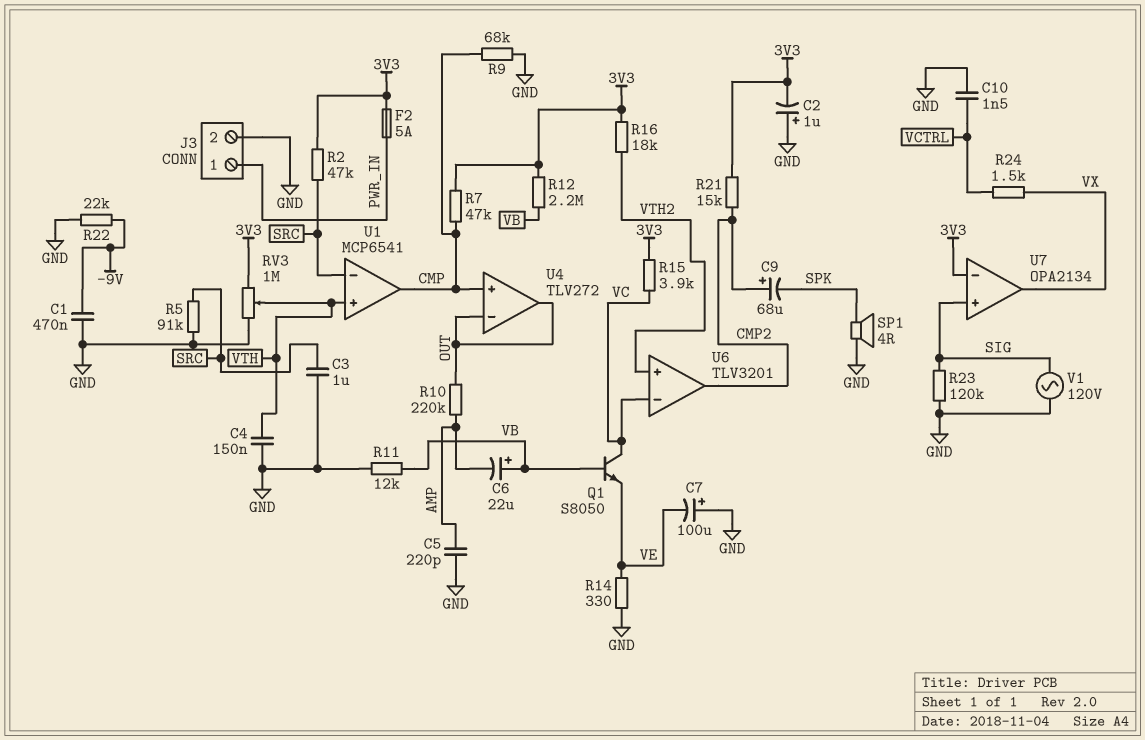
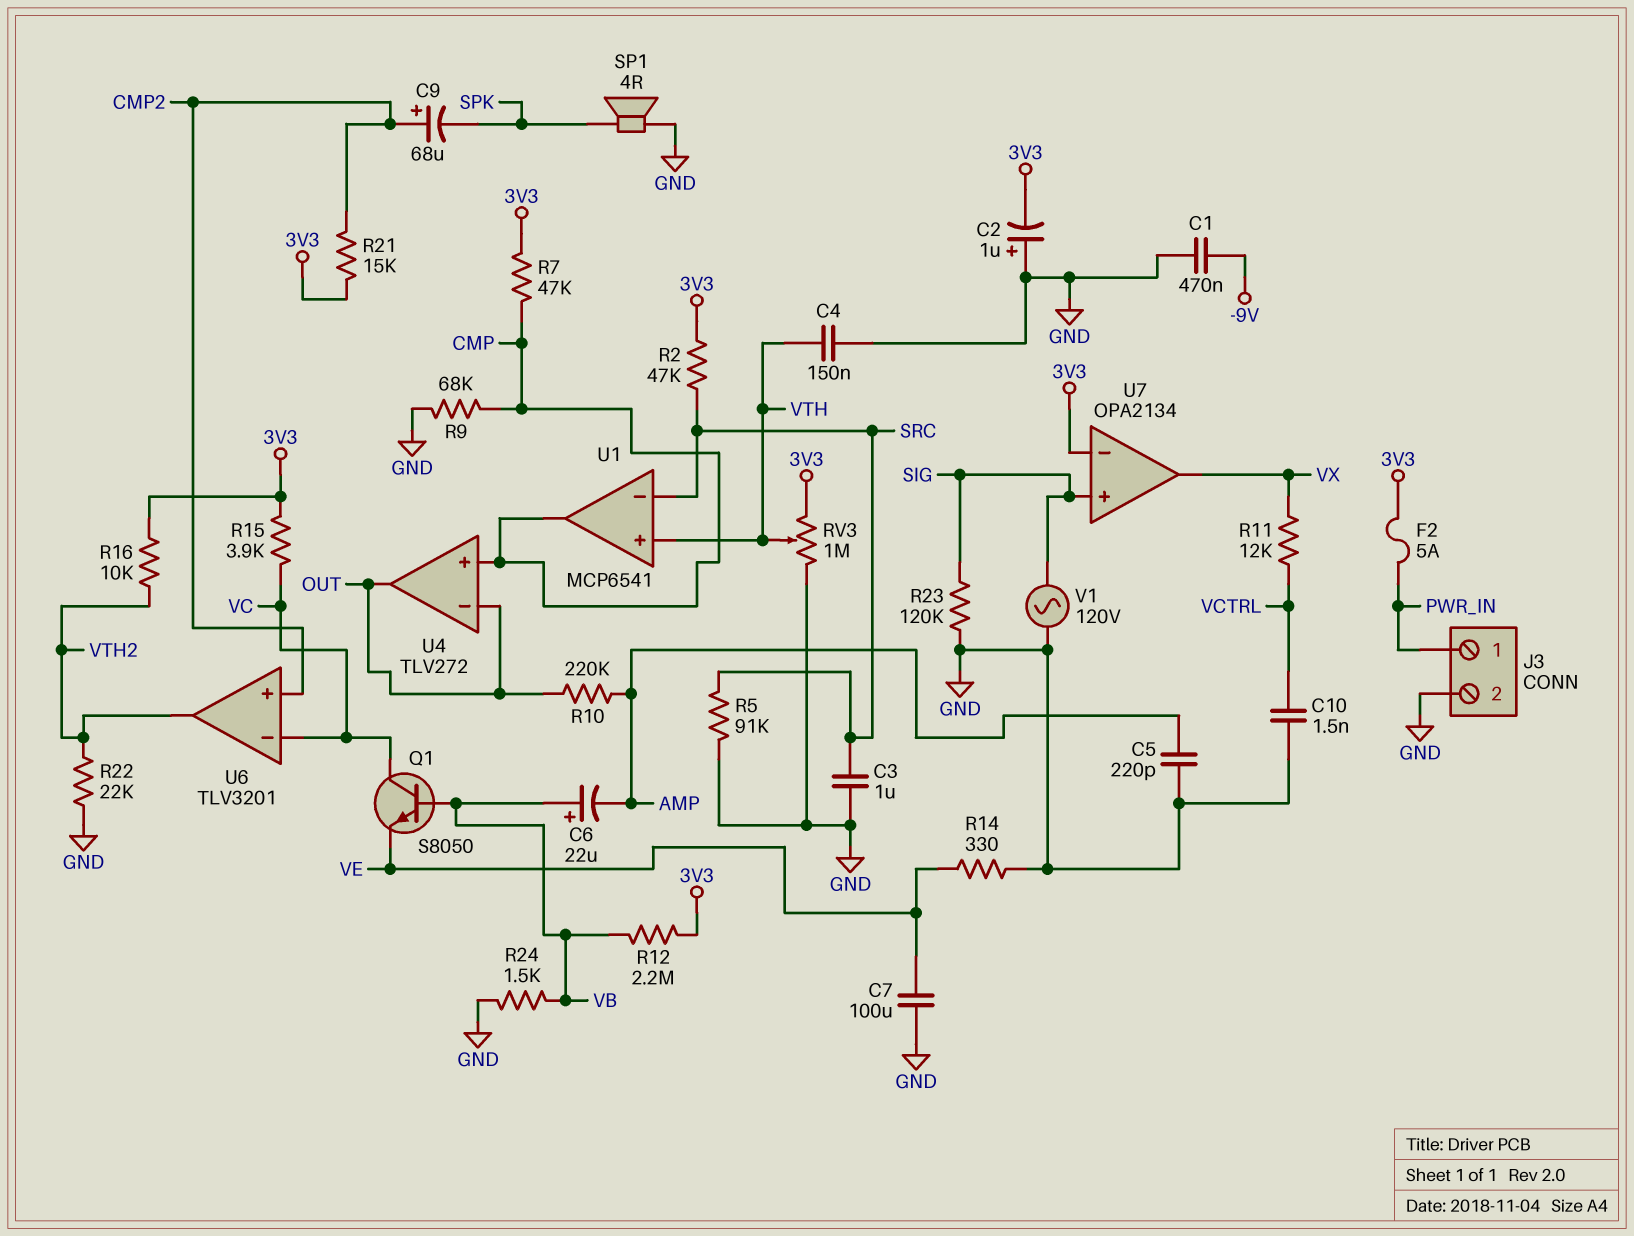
C7: 100uF (plus GND, minus VE) -> 100uF (GND, VE)
R11: 12k (GND, VB) -> 12k (VCTRL, VX)
R16: 18k (3V3, VTH2) -> 10k (3V3, VTH2)
R22: 22k (-9V, GND) -> 22k (GND, VTH2)
R24: 1.5k (VCTRL, VX) -> 1.5k (GND, VB)
U6 pin in+: VTH2 -> CMP2
U6 pin out: CMP2 -> VTH2

